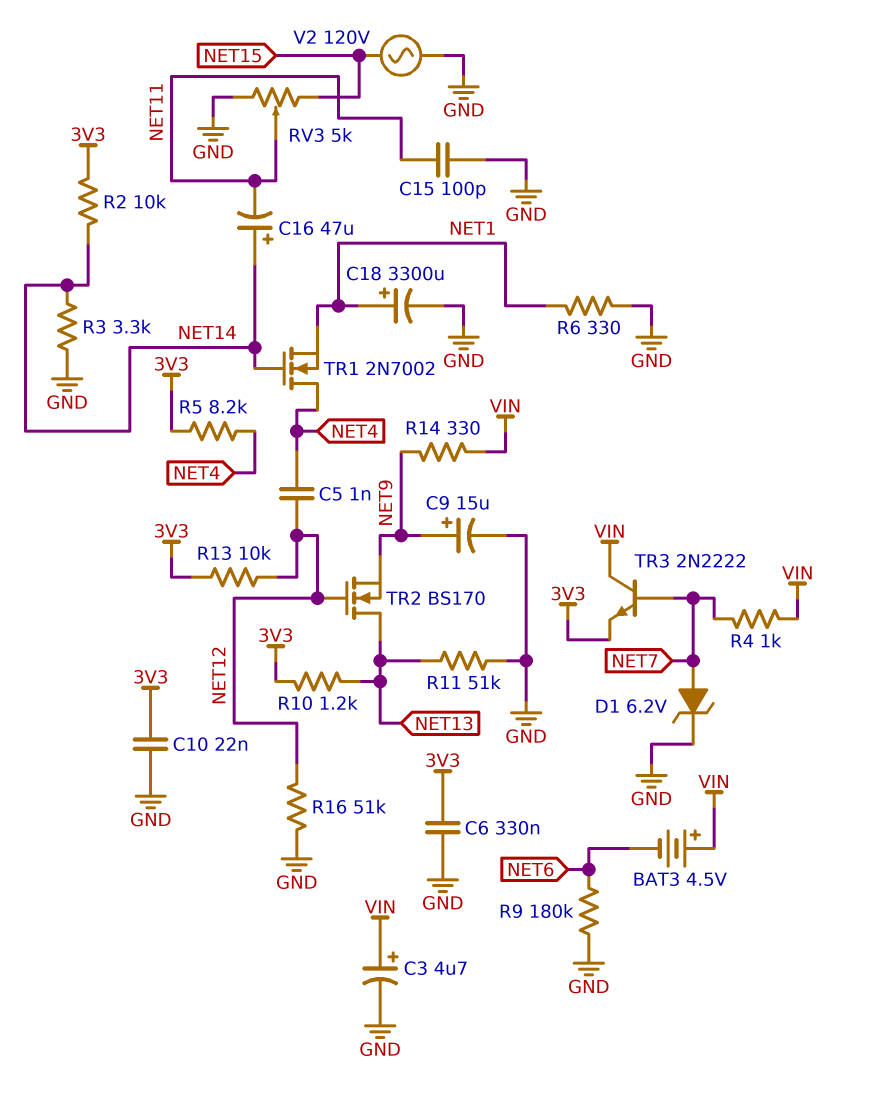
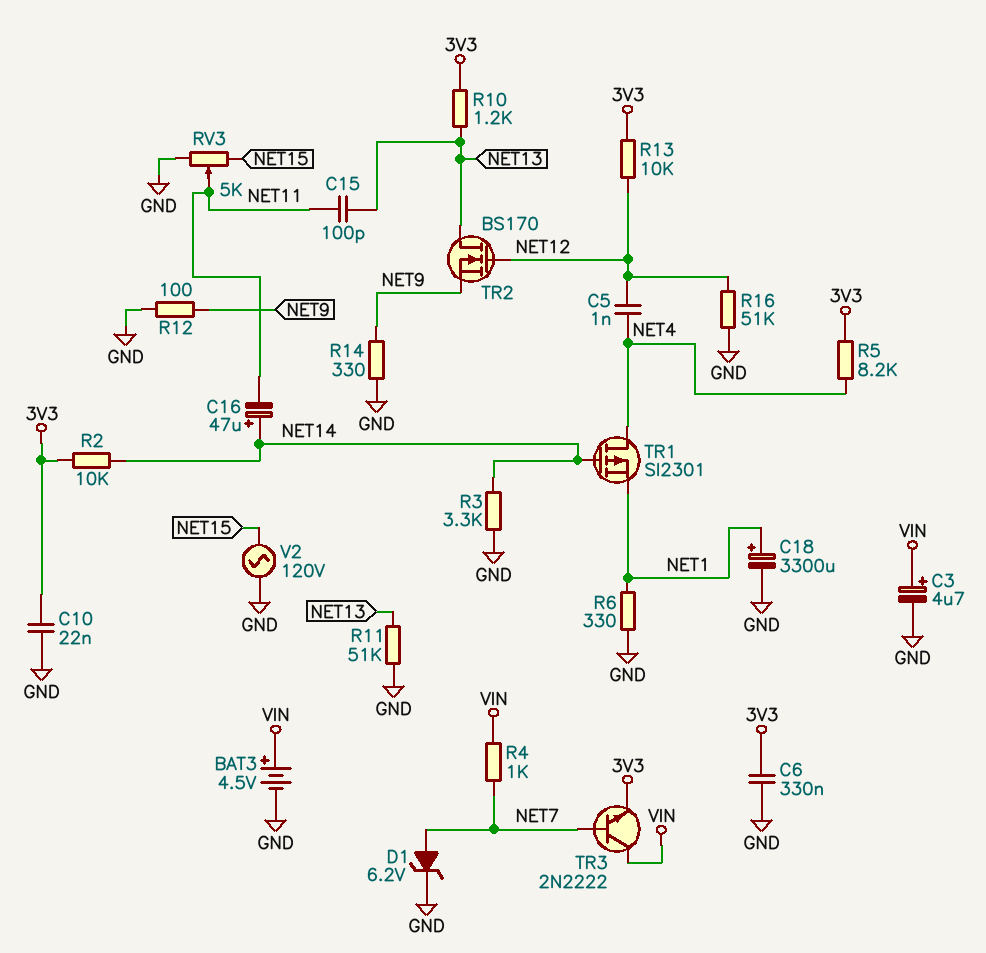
BAT3: 4.5V (plus VIN, minus NET6) -> 4.5V (plus VIN, minus GND)
C9: 15uF (plus NET9, minus GND) -> none
C15: 100pF (GND, NET11) -> 100pF (NET11, NET13)
R9: 180k (GND, NET6) -> none
R12: none -> 100 (GND, NET9)
R14: 330 (NET9, VIN) -> 330 (GND, NET9)
TR1: NMOS 2N7002 (G NET14, D NET4, S NET1) -> PMOS SI2301 (G NET14, D NET4, S NET1)

